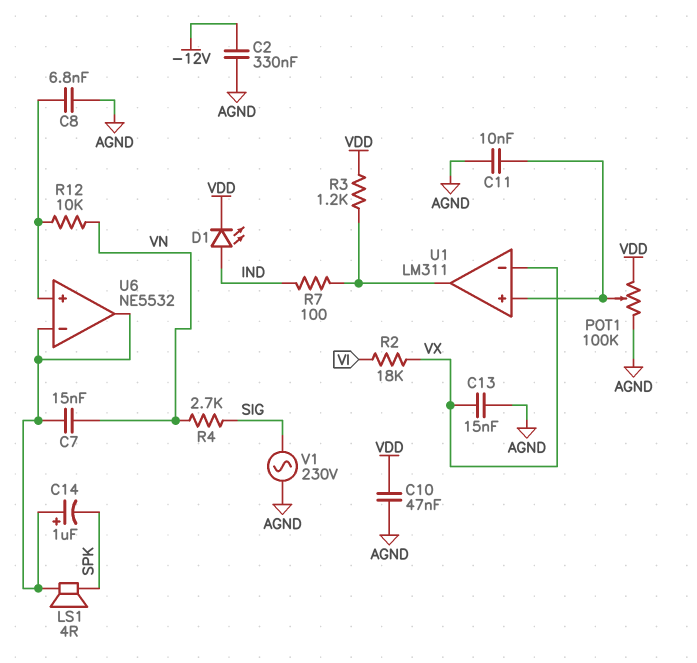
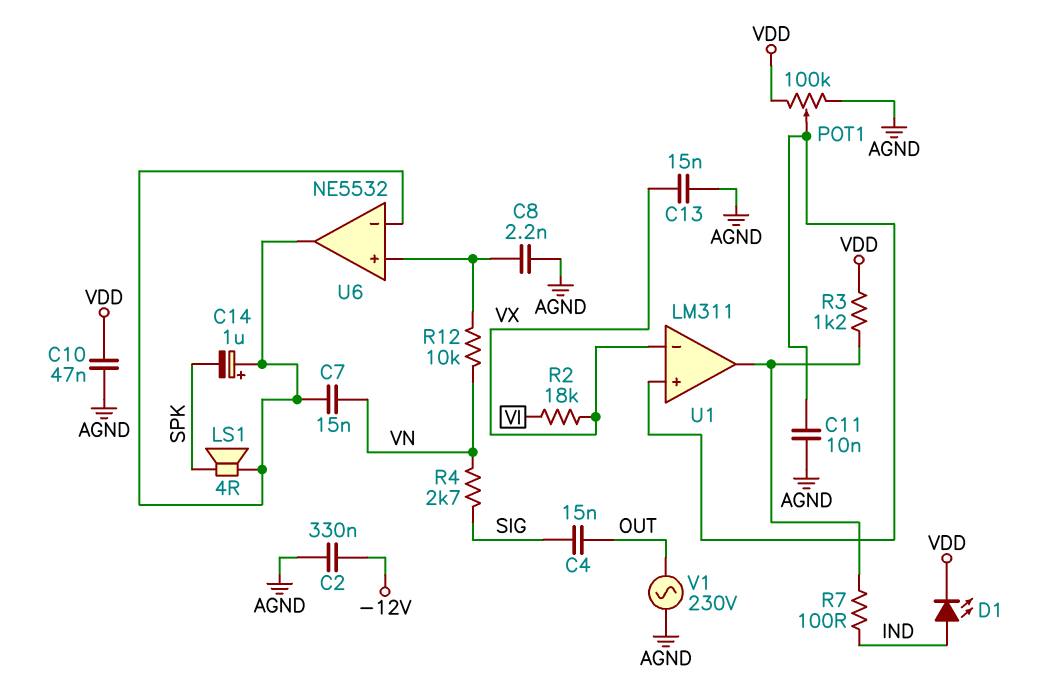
C4: none -> 15nF (OUT, SIG)
C8: 6.8nF (AGND, U6/in+) -> 2.2nF (AGND, U6/in+)
V1: AC 230V (AGND, SIG) -> AC 230V (AGND, OUT)

